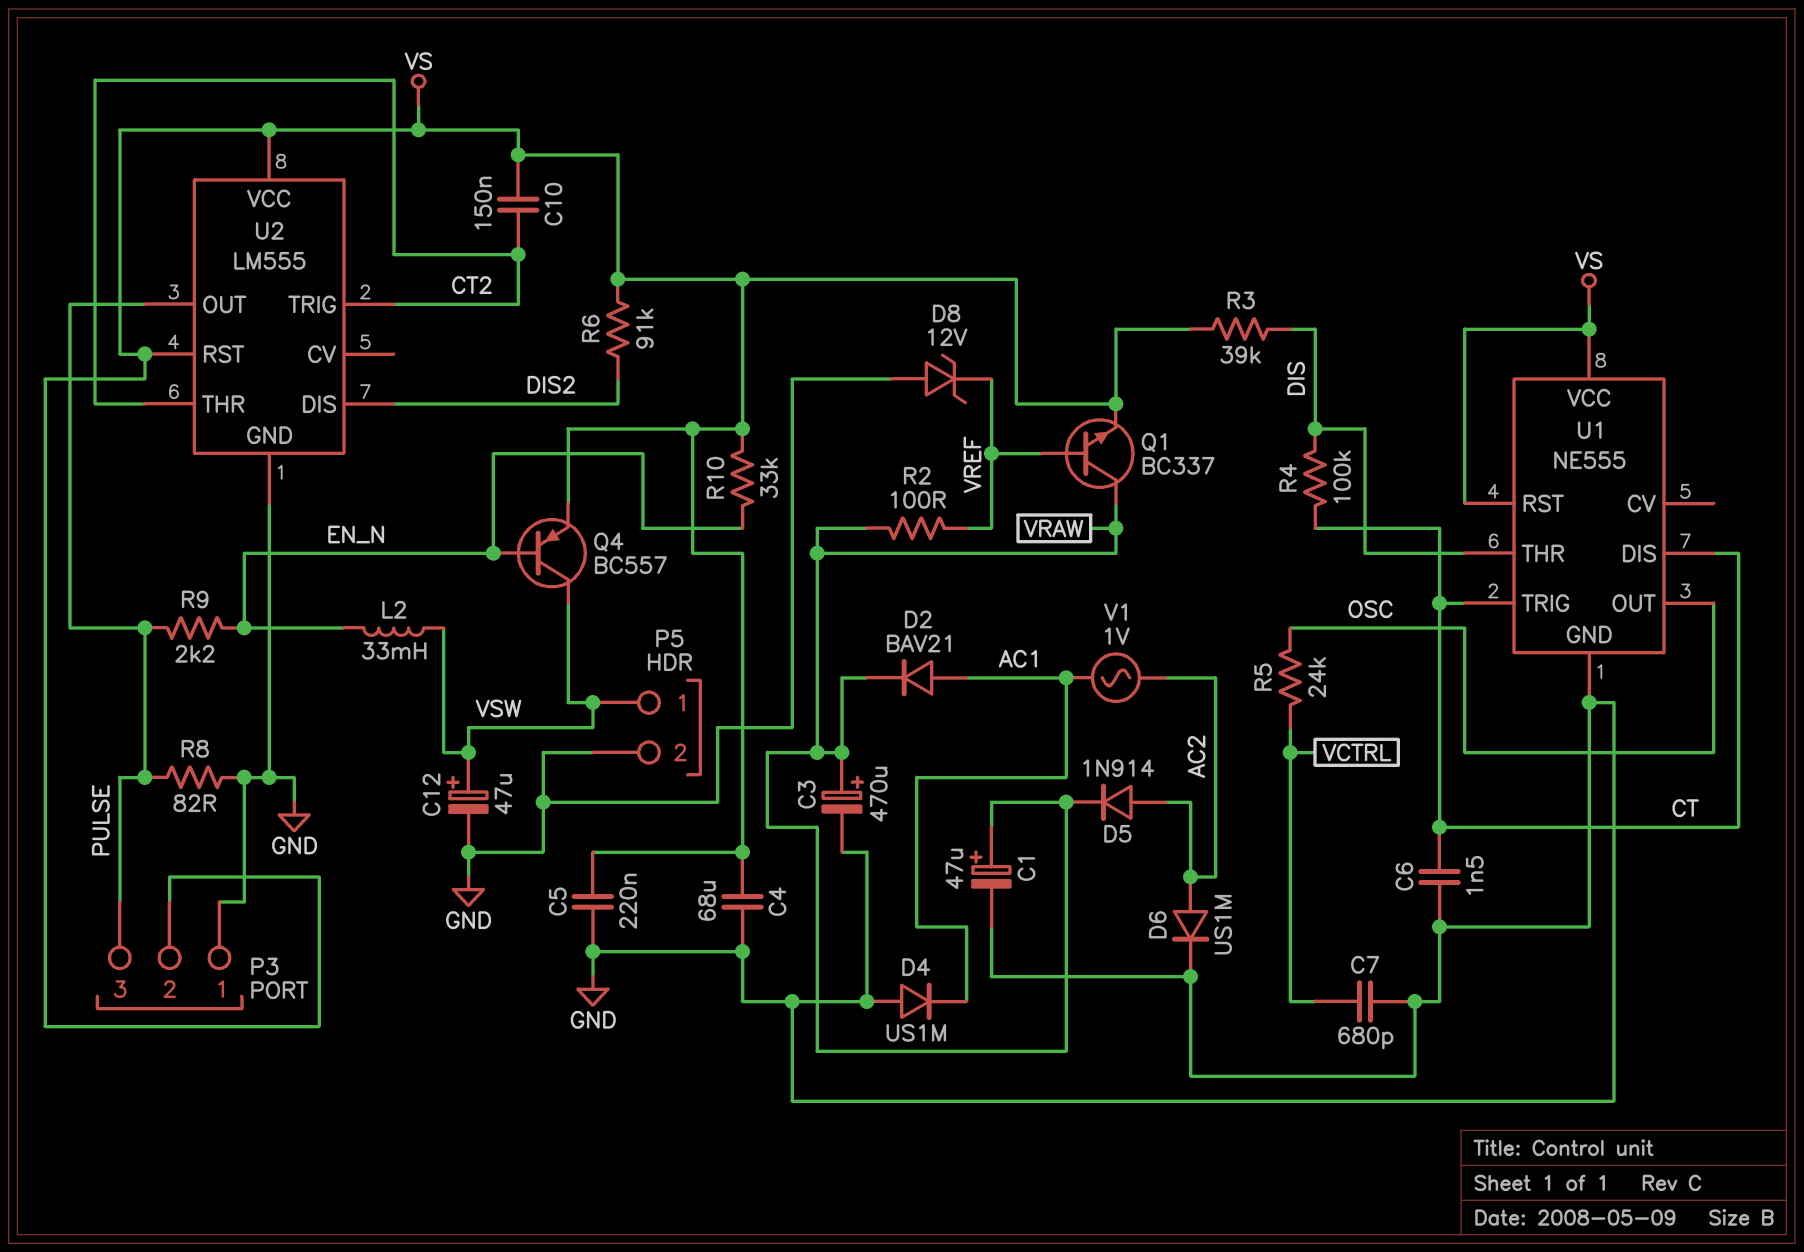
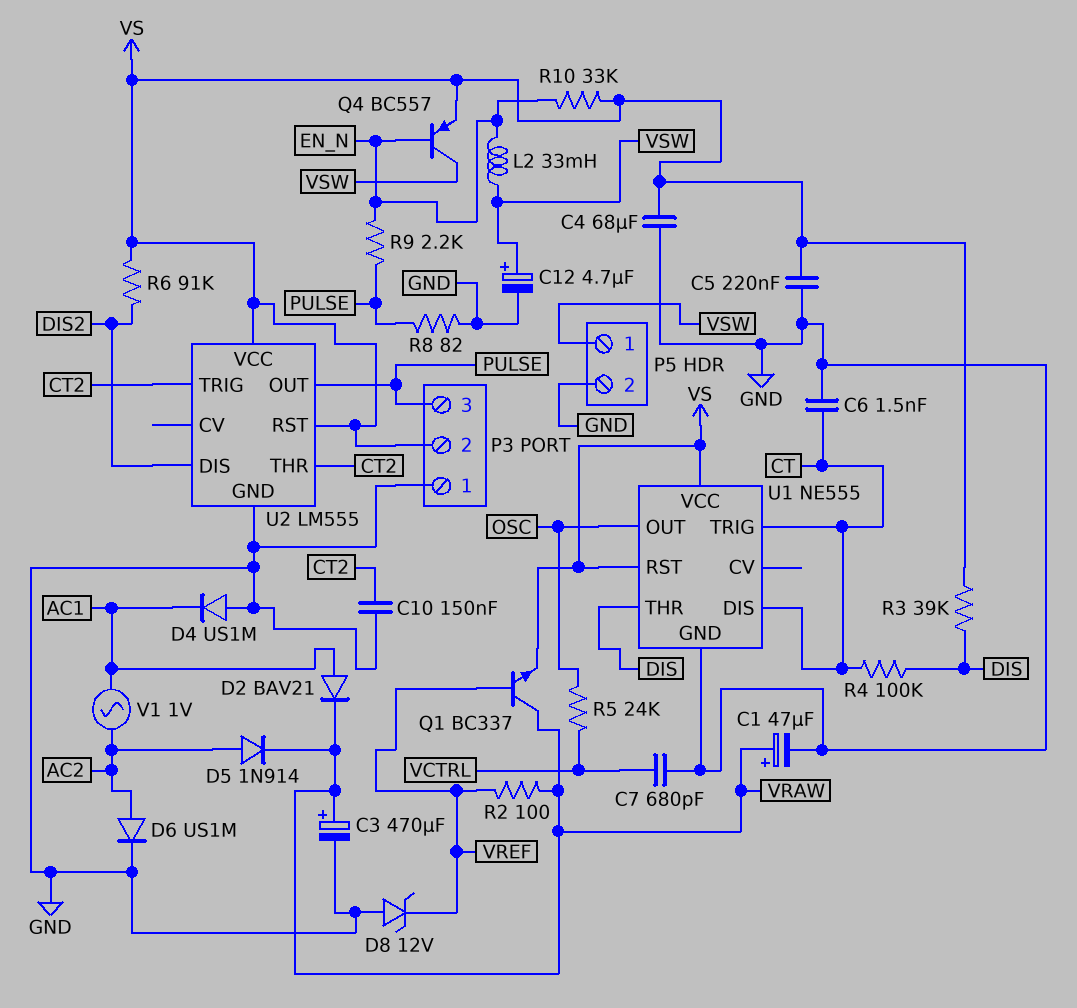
C10: 150nF (CT2, VS) -> 150nF (CT2, GND)
C12: 47uF (plus VSW, minus GND) -> 4.7uF (plus VSW, minus GND)

